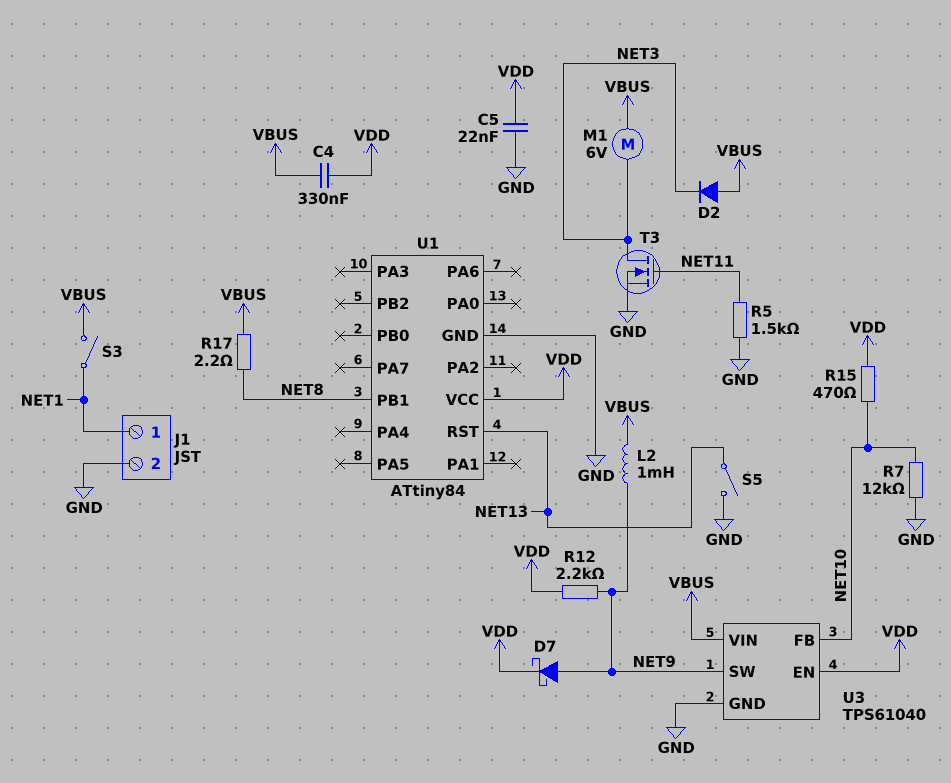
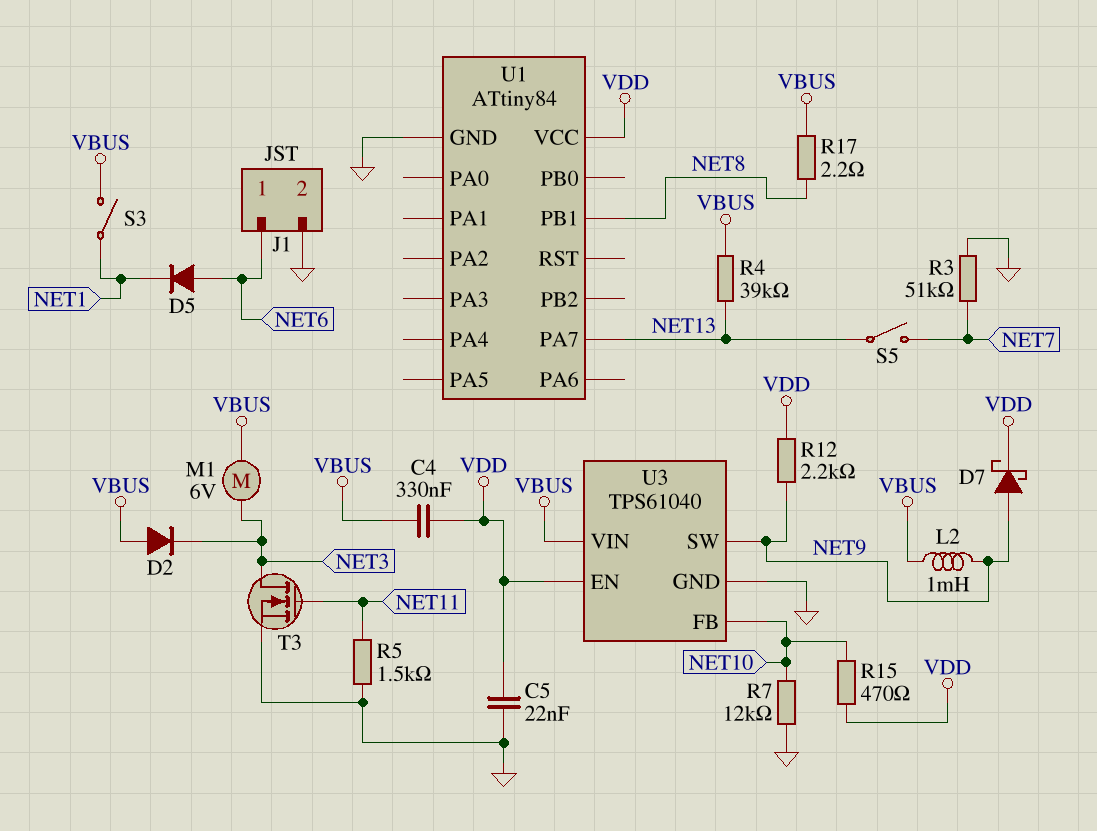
D5: none -> diode (A NET6, K NET1)
J1 pin 1: NET1 -> NET6
R3: none -> 51k (GND, NET7)
R4: none -> 39k (NET13, VBUS)
S5: switch (GND, NET13) -> switch (NET7, NET13)
U1 pin PA7: none -> NET13
U1 pin RST: NET13 -> none

